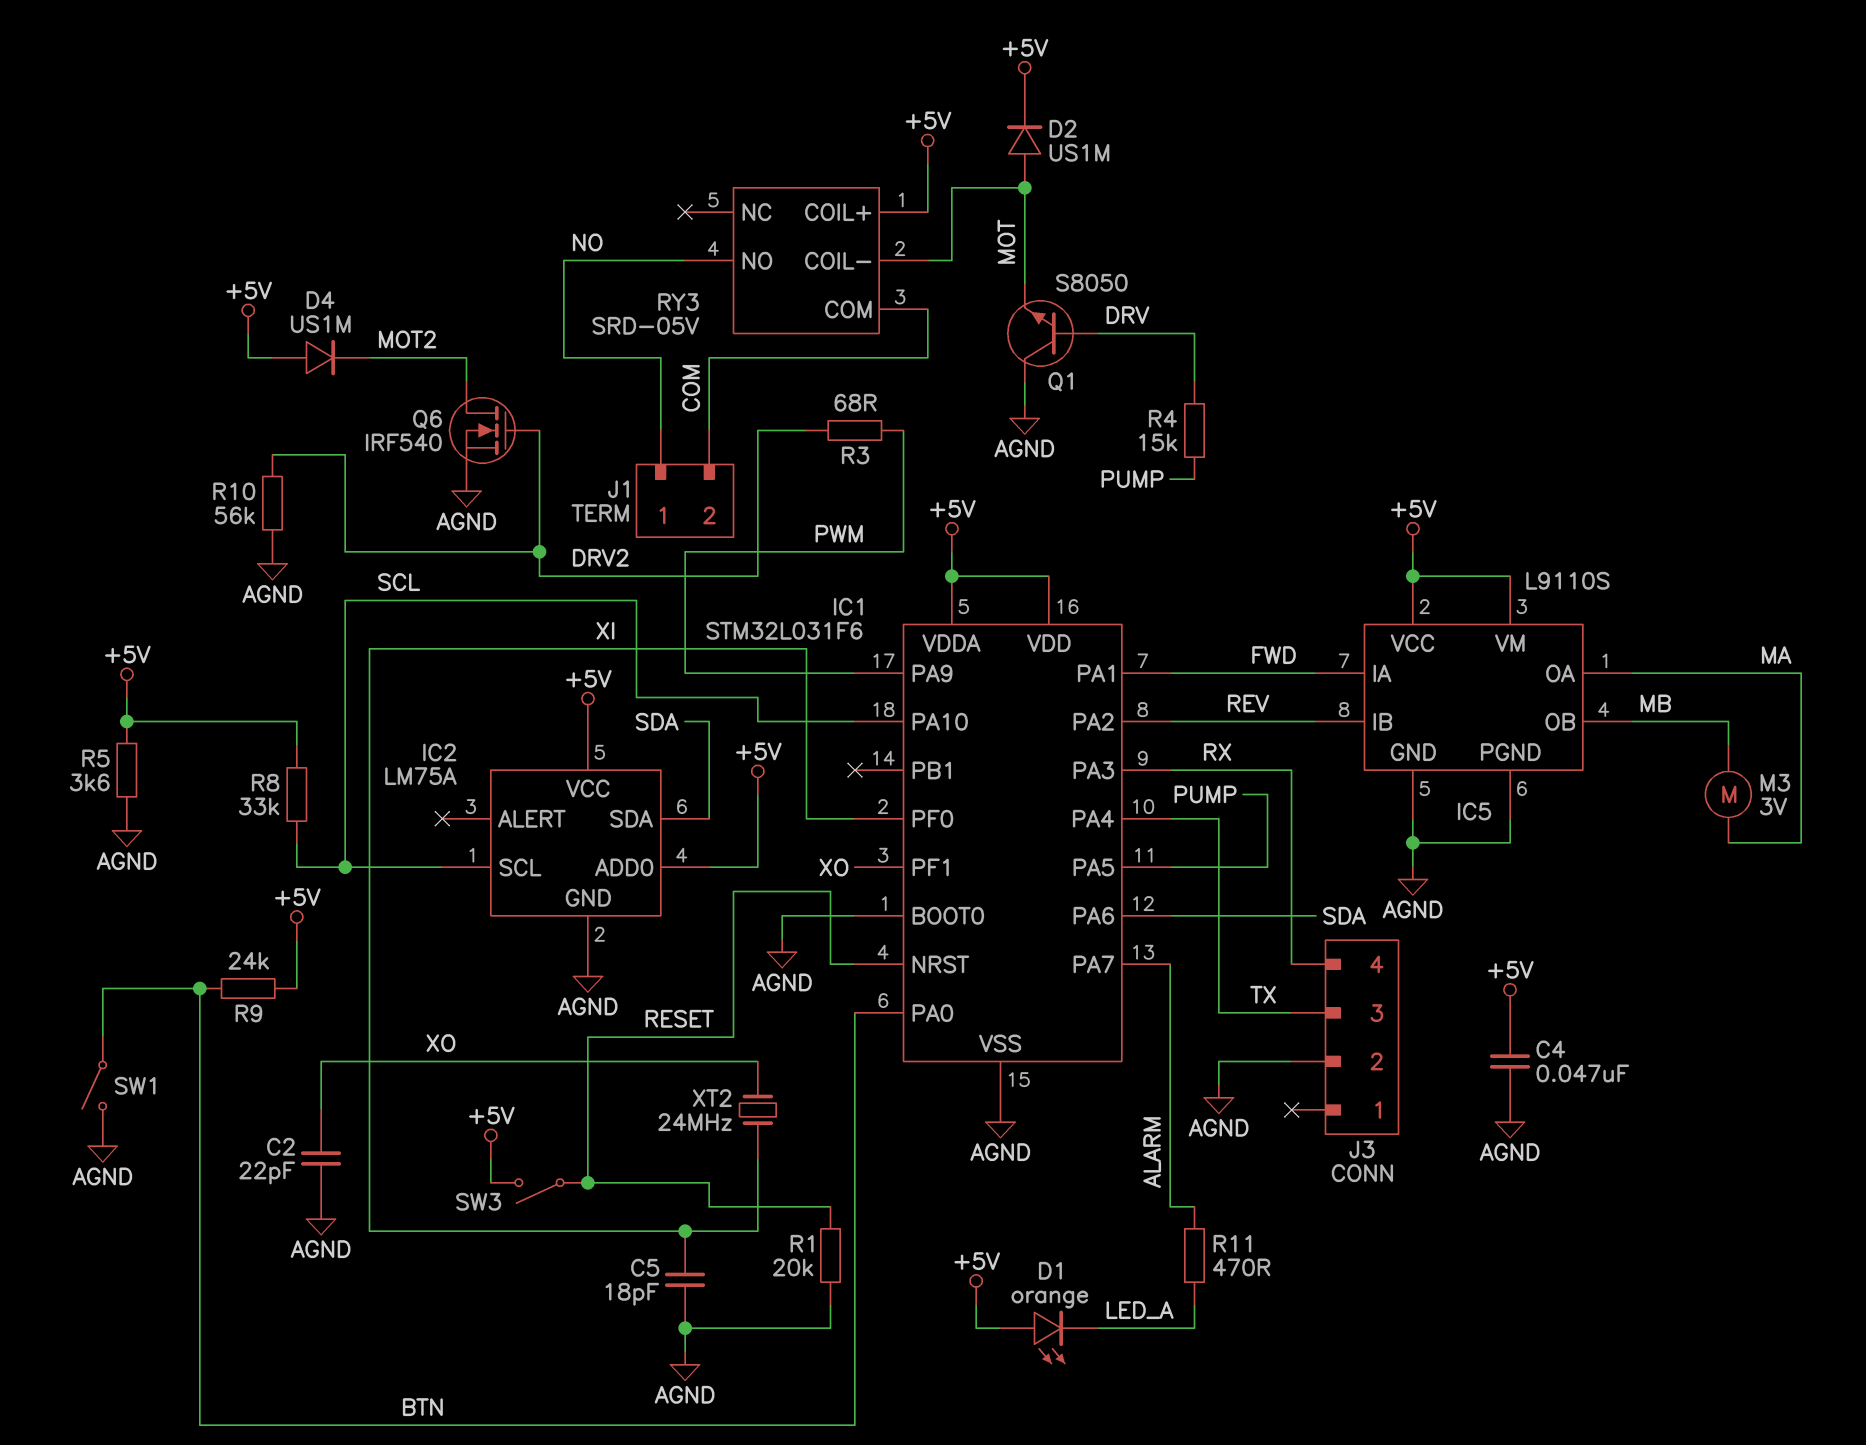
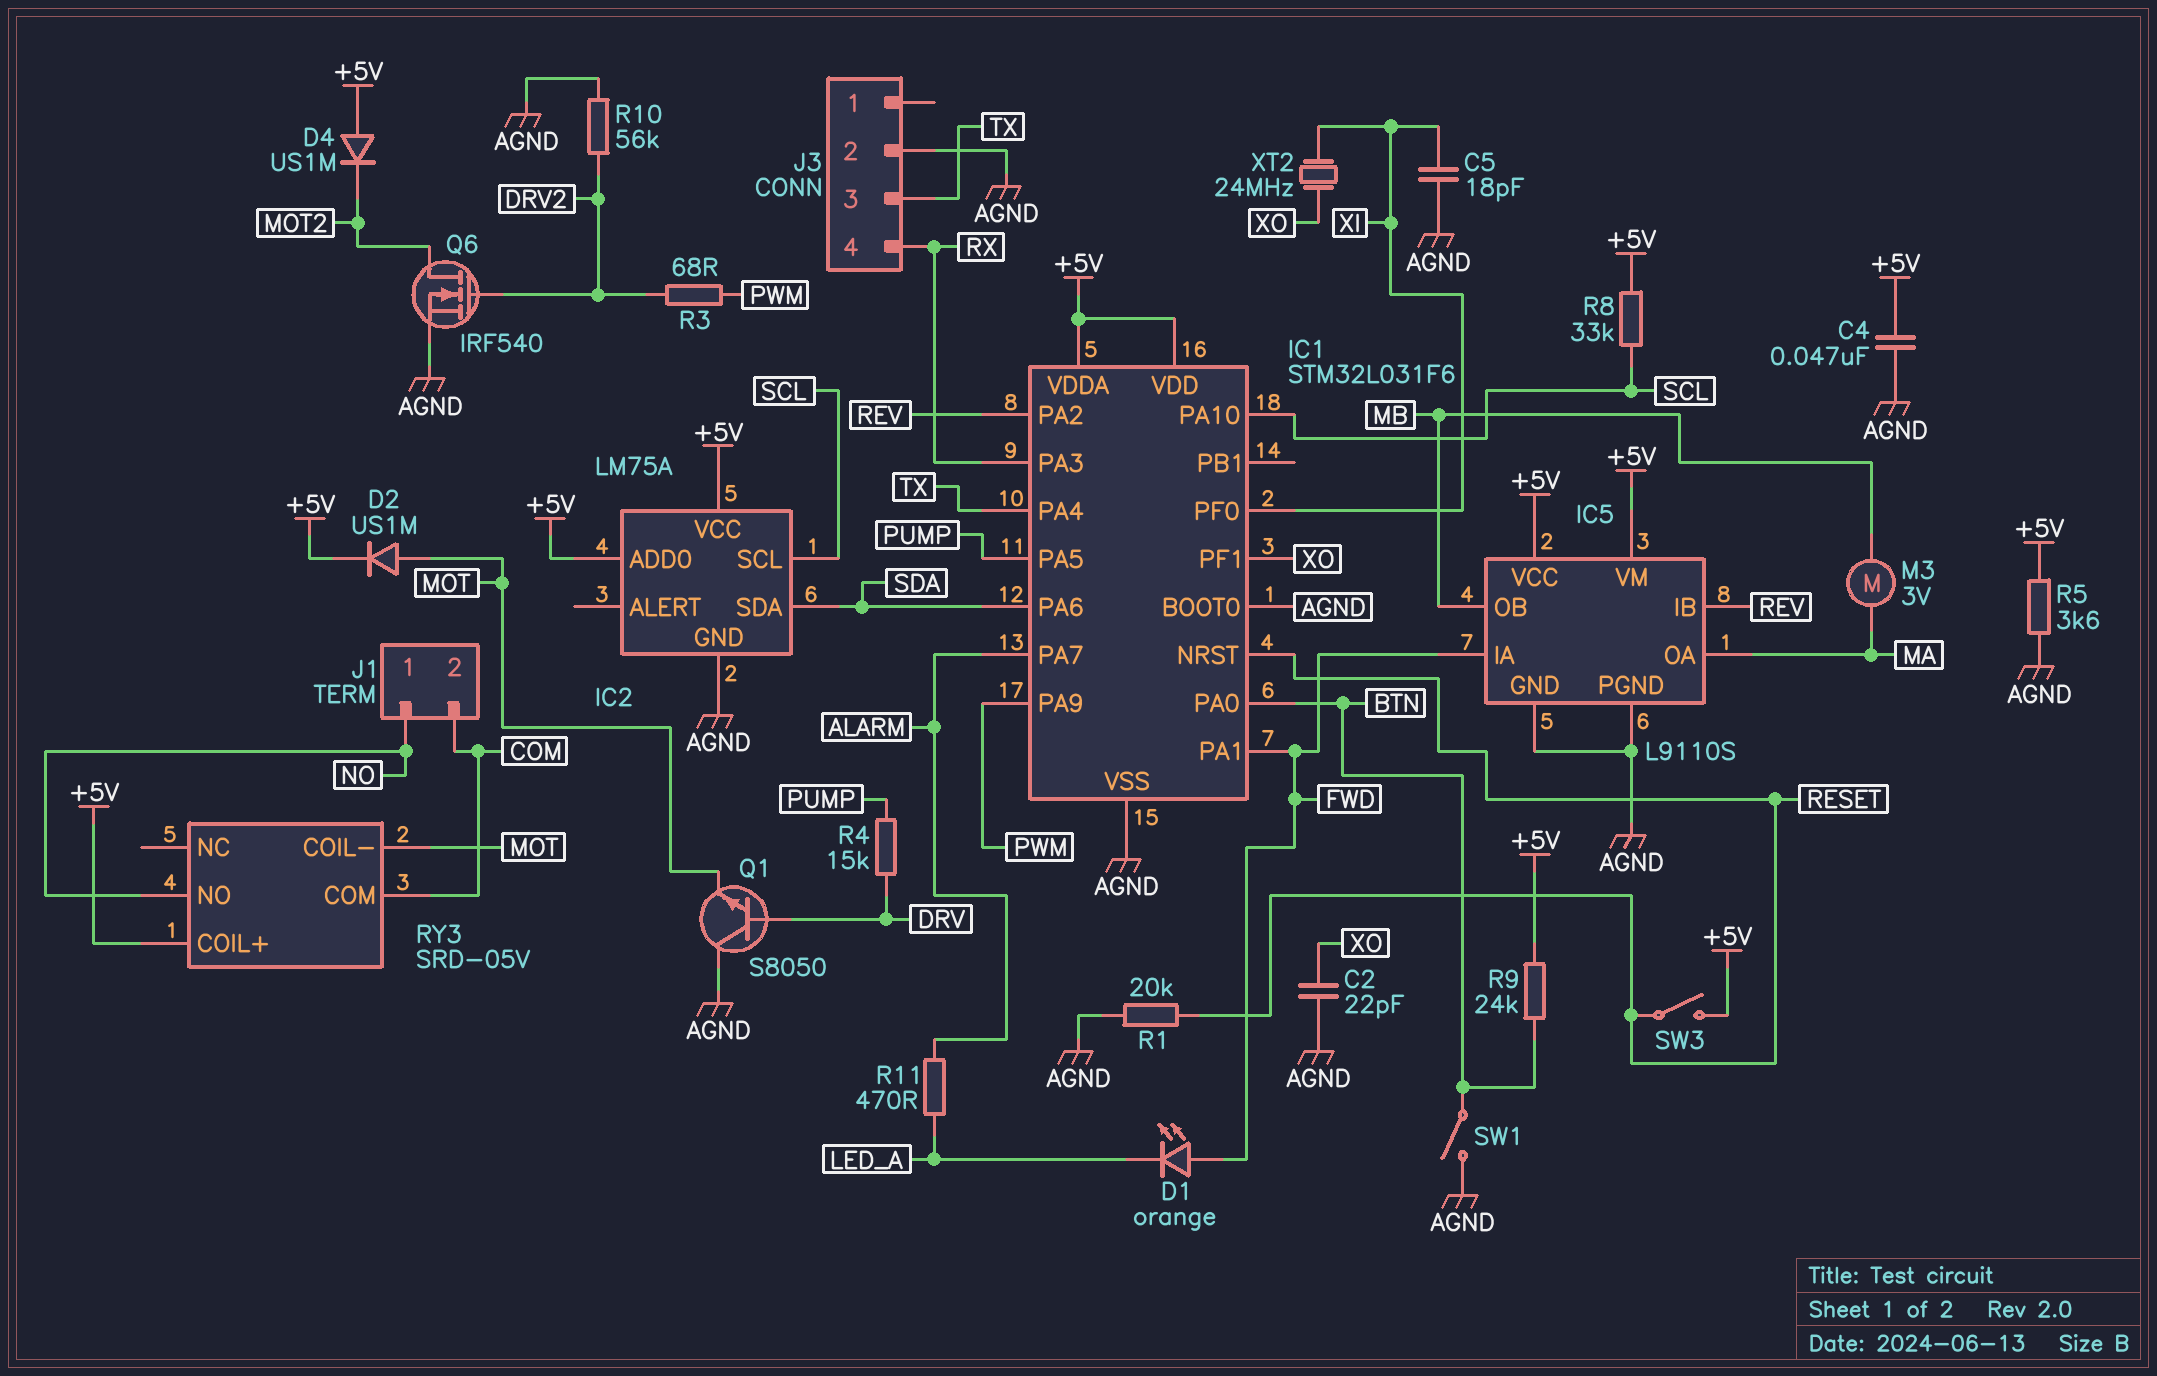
D1: LED orange (A +5V, K LED_A) -> LED orange (A FWD, K LED_A)

